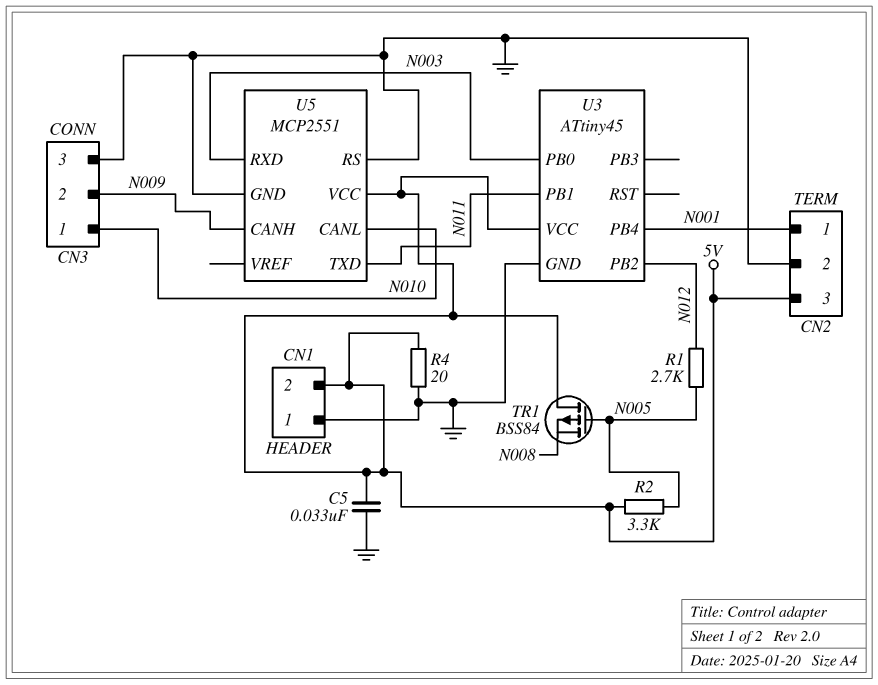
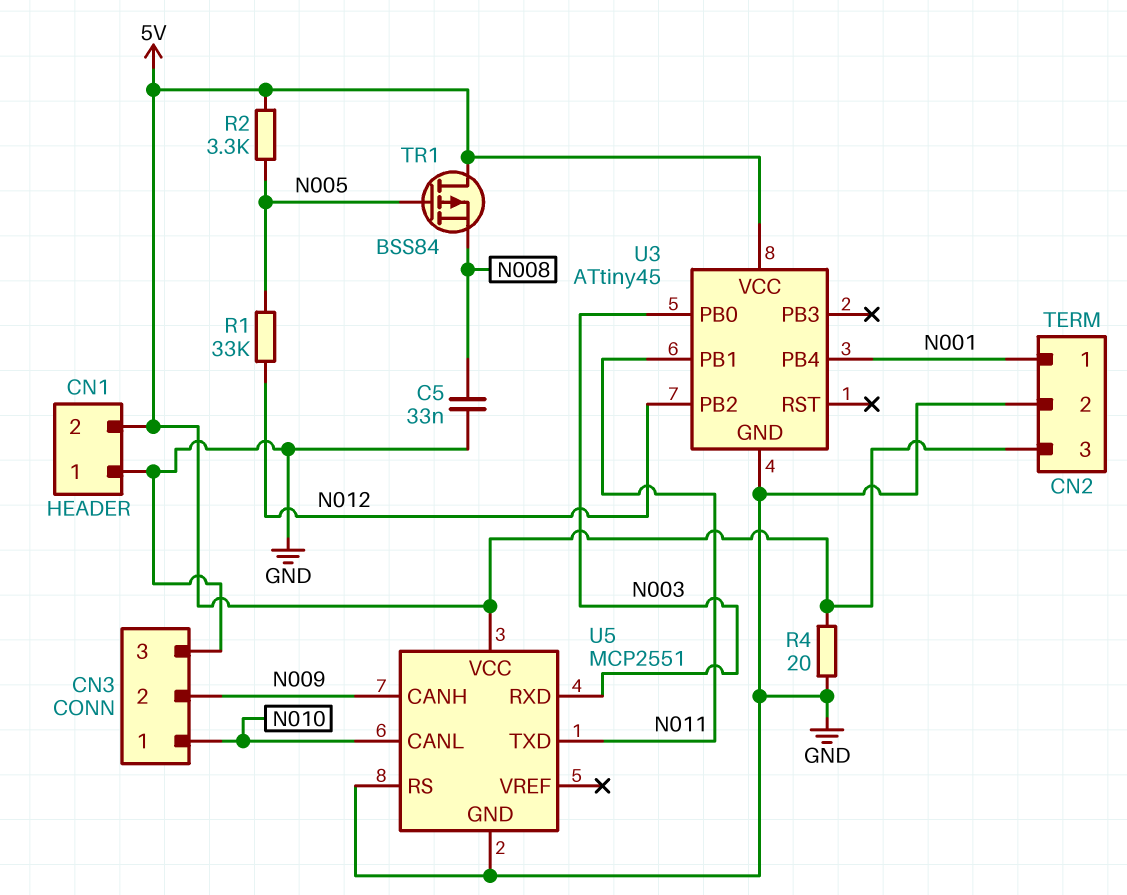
C5: 33nF (5V, GND) -> 33nF (GND, N008)
R1: 2.7k (N005, N012) -> 33k (N005, N012)

